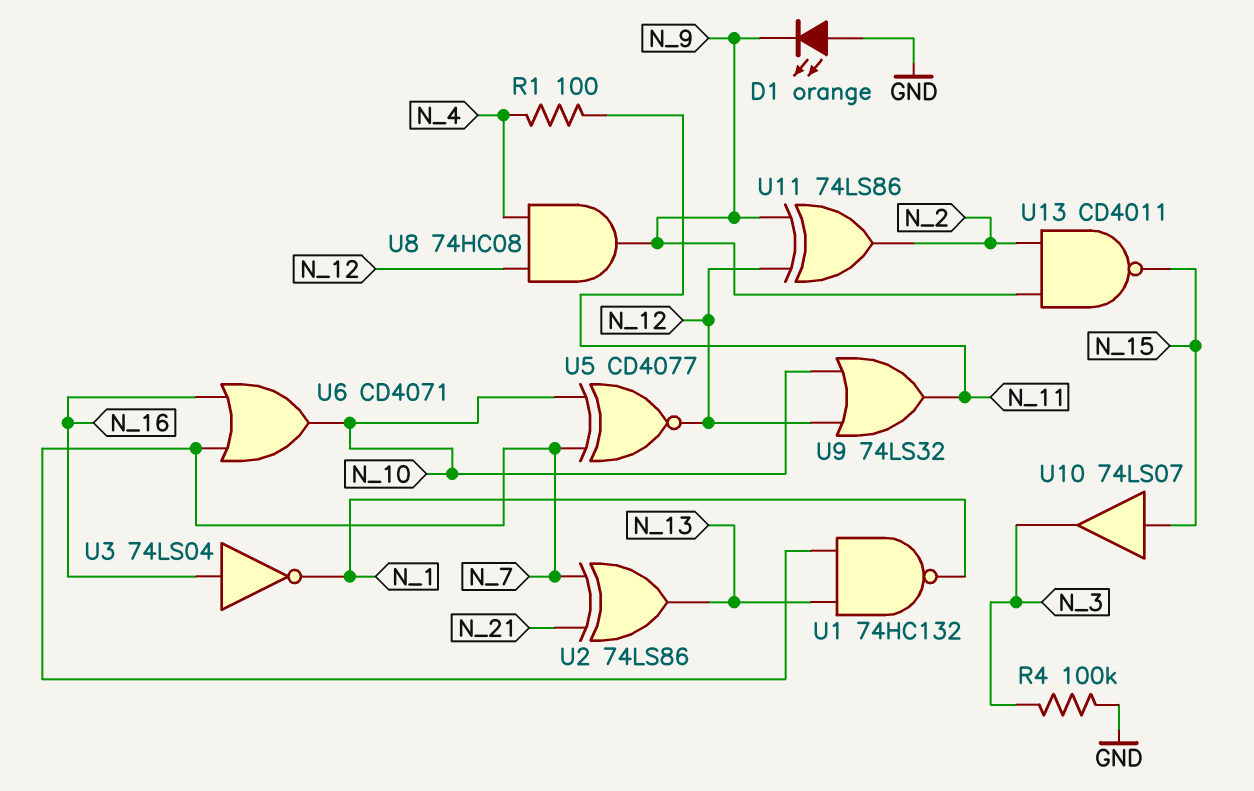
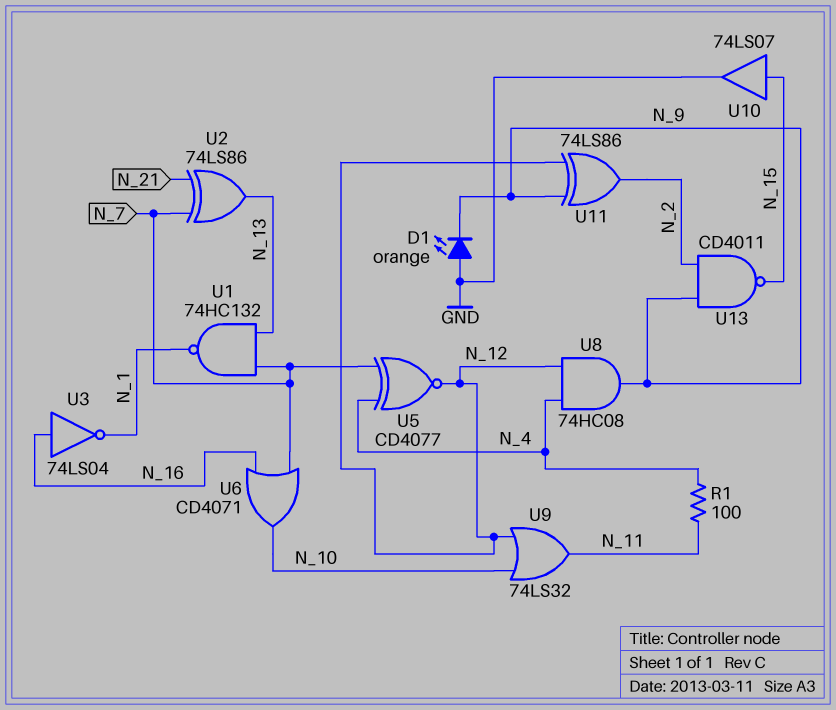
R4: 100k (GND, N_3) -> none
U5: XNOR CD4077 (in N_7, in N_10, out N_12) -> XNOR CD4077 (in N_4, in N_7, out N_12)
U10: buffer 74LS07 (in N_15, out N_3) -> buffer 74LS07 (in N_15, out GND)

